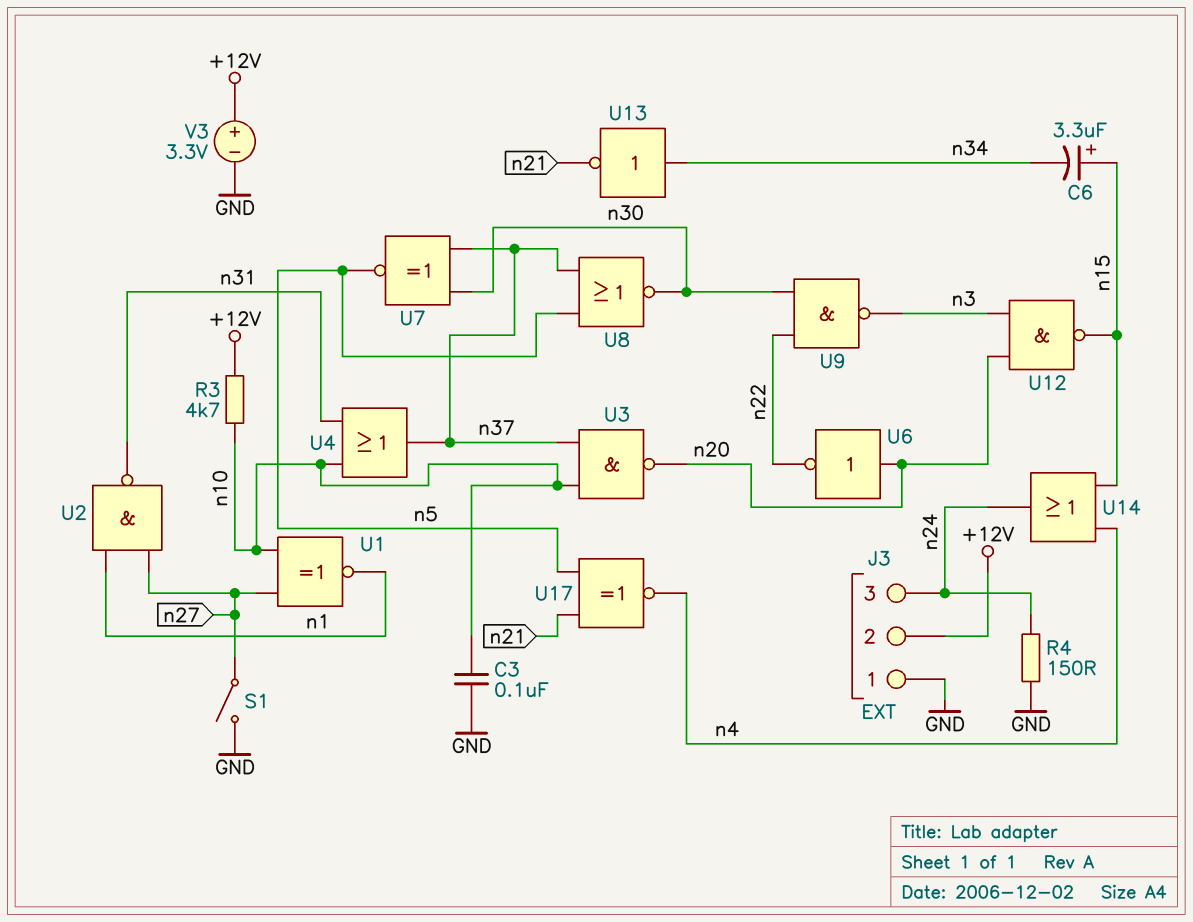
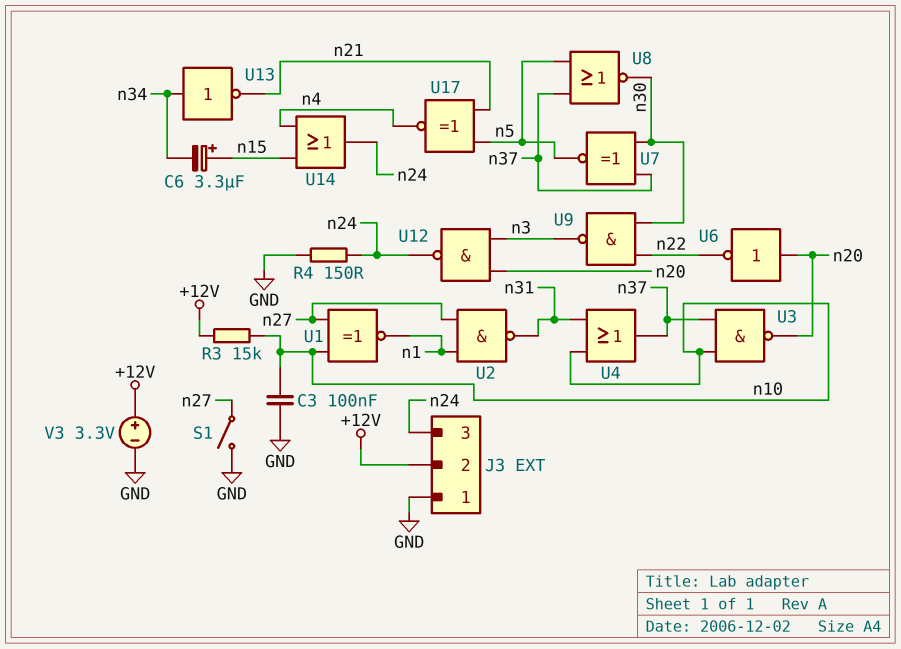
R3: 4.7k (+12V, n10) -> 15k (+12V, n10)
U12: NAND (in n3, in n20, out n15) -> NAND (in n3, in n20, out n24)

